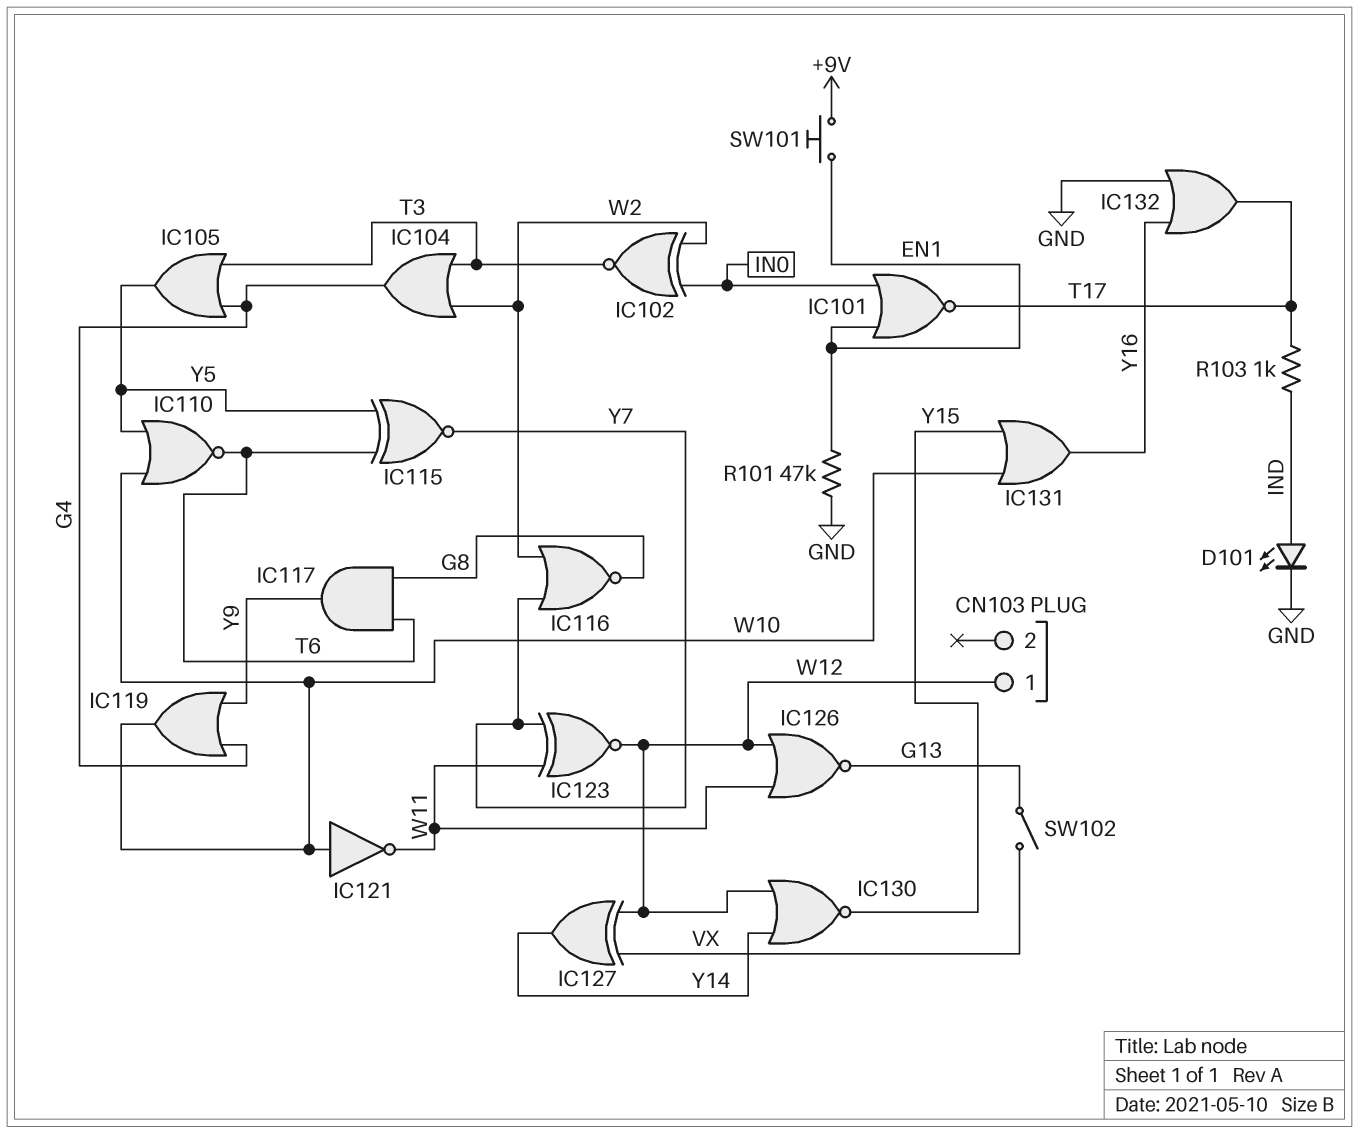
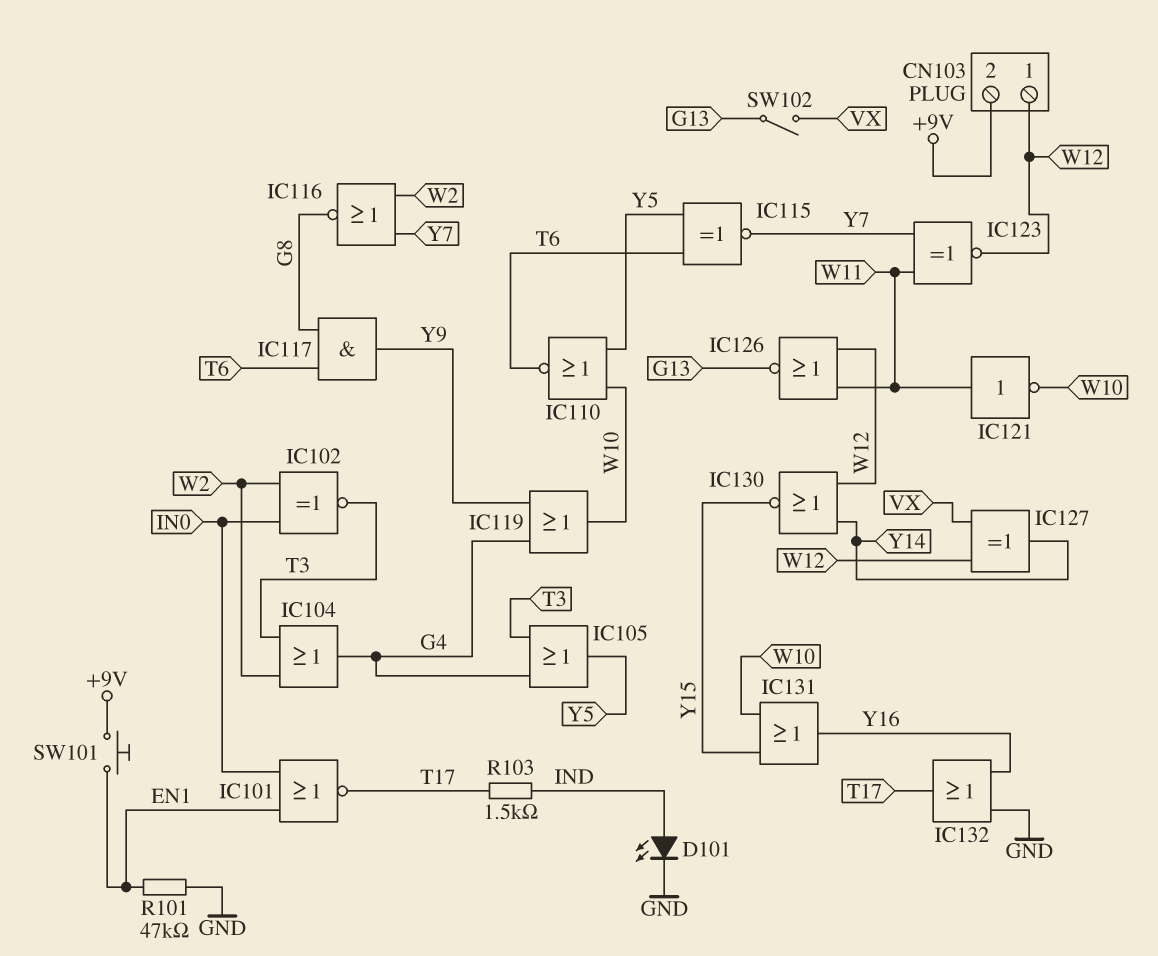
CN103 pin 2: none -> +9V
IC121: NOT (in W10, out W11) -> NOT (in W11, out W10)
R103: 1k (IND, T17) -> 1.5k (IND, T17)

